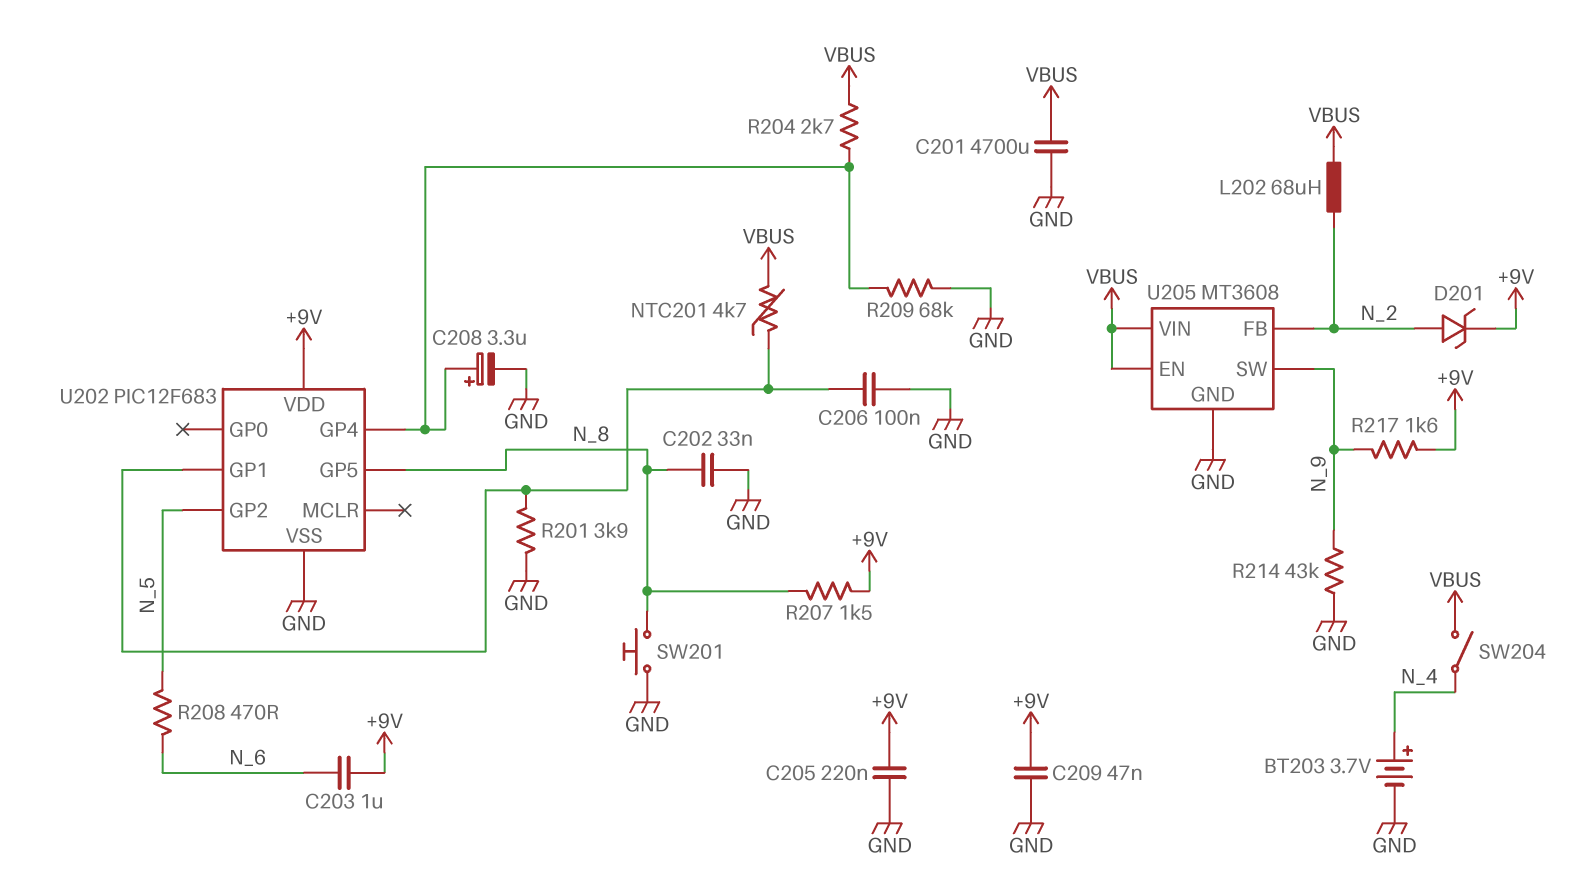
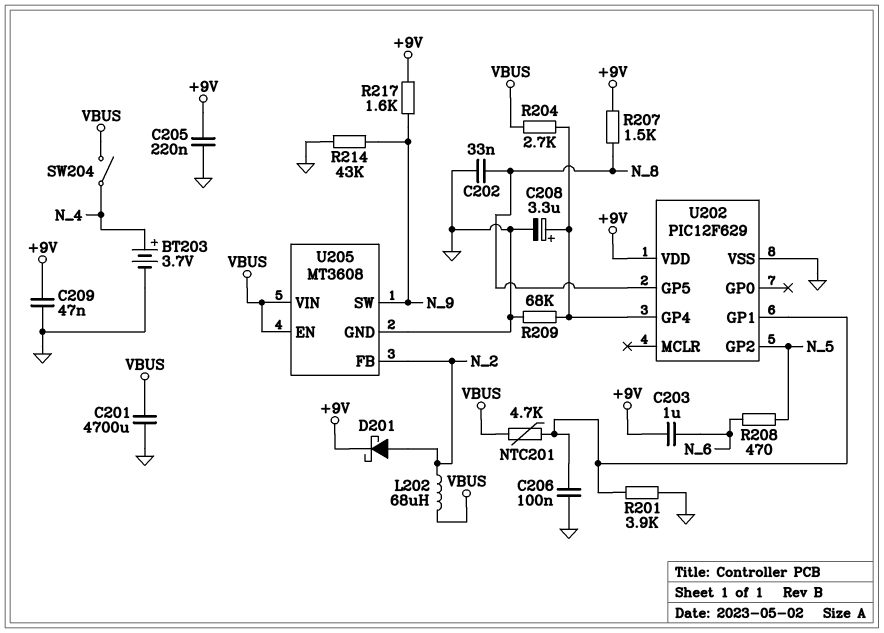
D201: zener (A N_2, K +9V) -> schottky (A N_2, K +9V)
SW201: button (GND, N_8) -> none
U202: PIC12F683 -> PIC12F629

